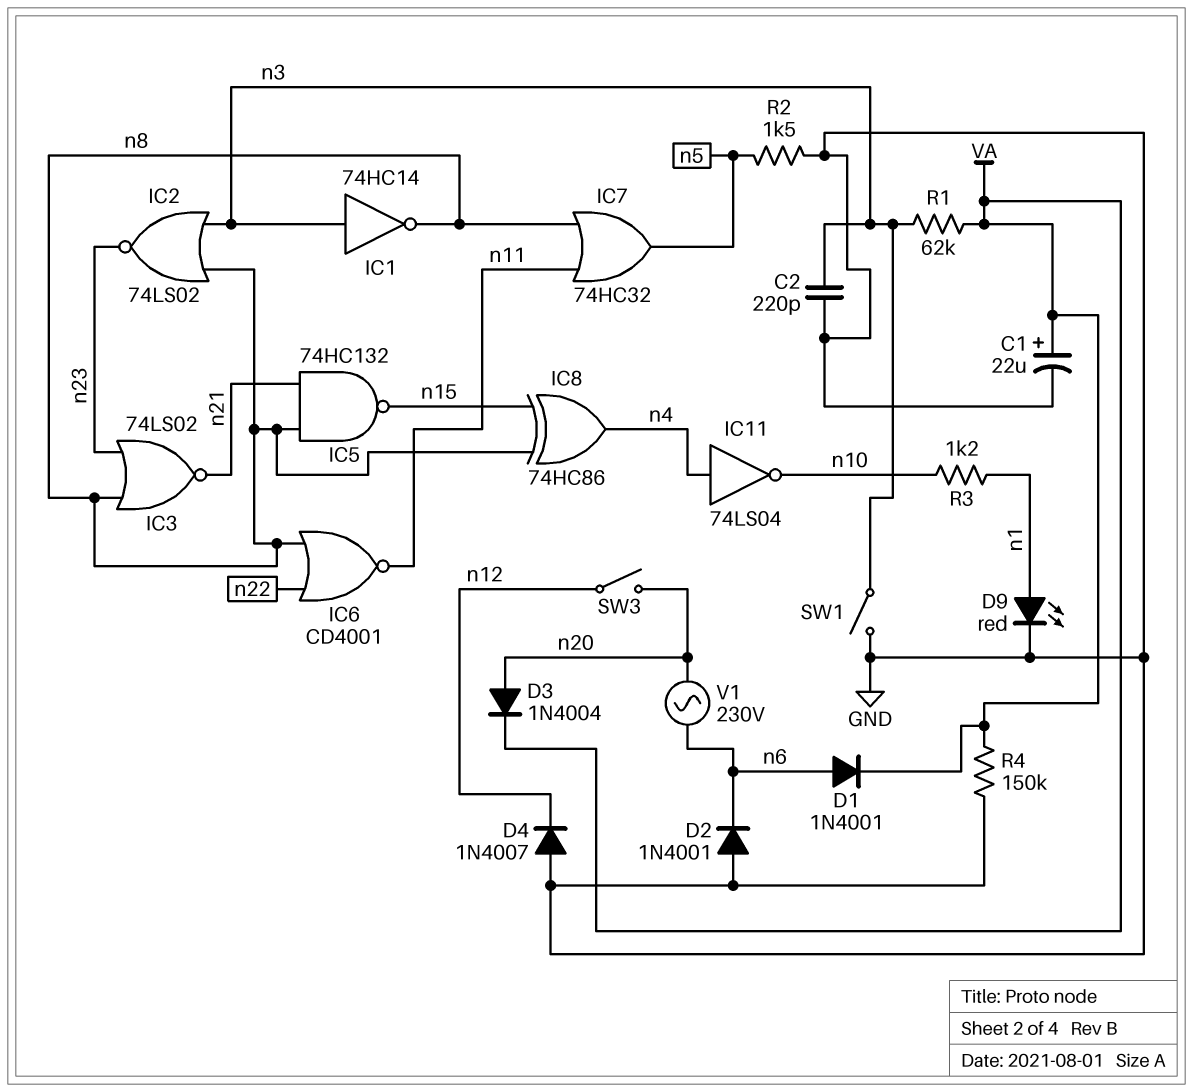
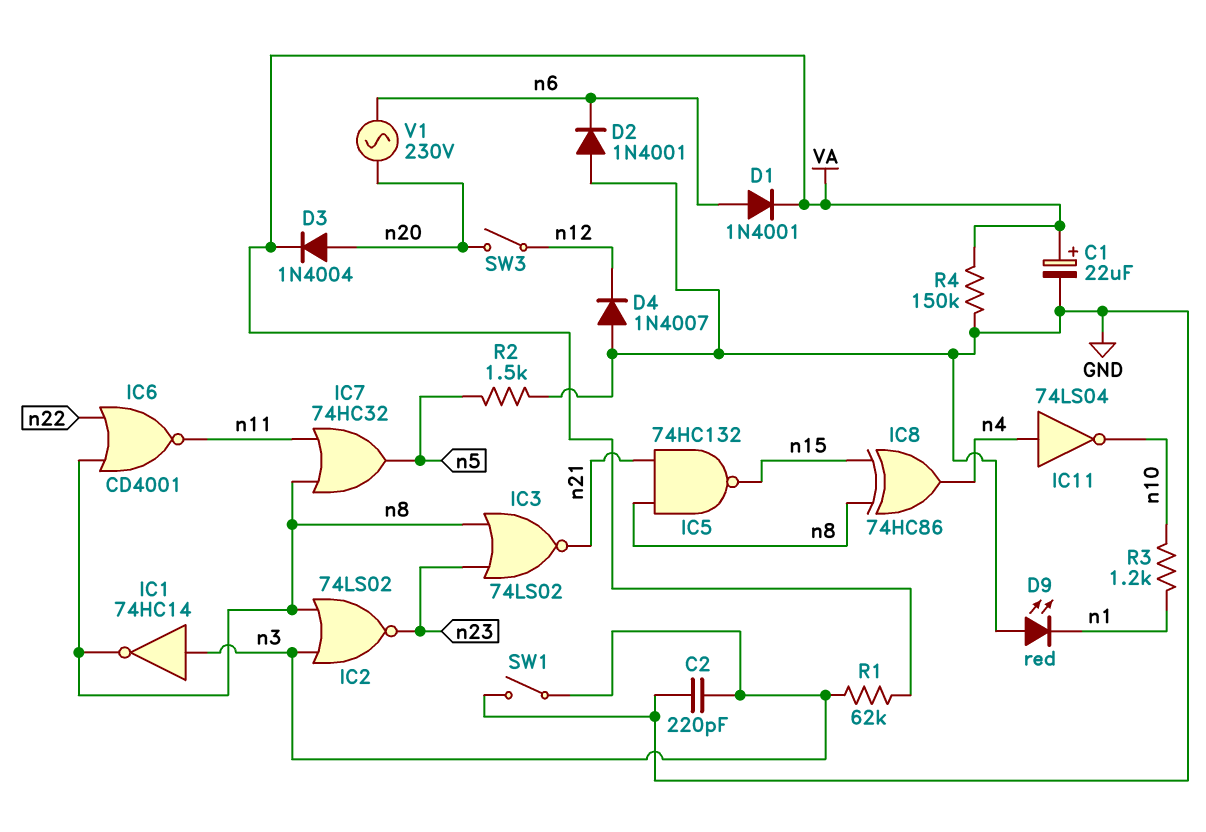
D9: LED red (A n1, K GND) -> LED red (A GND, K n1)

